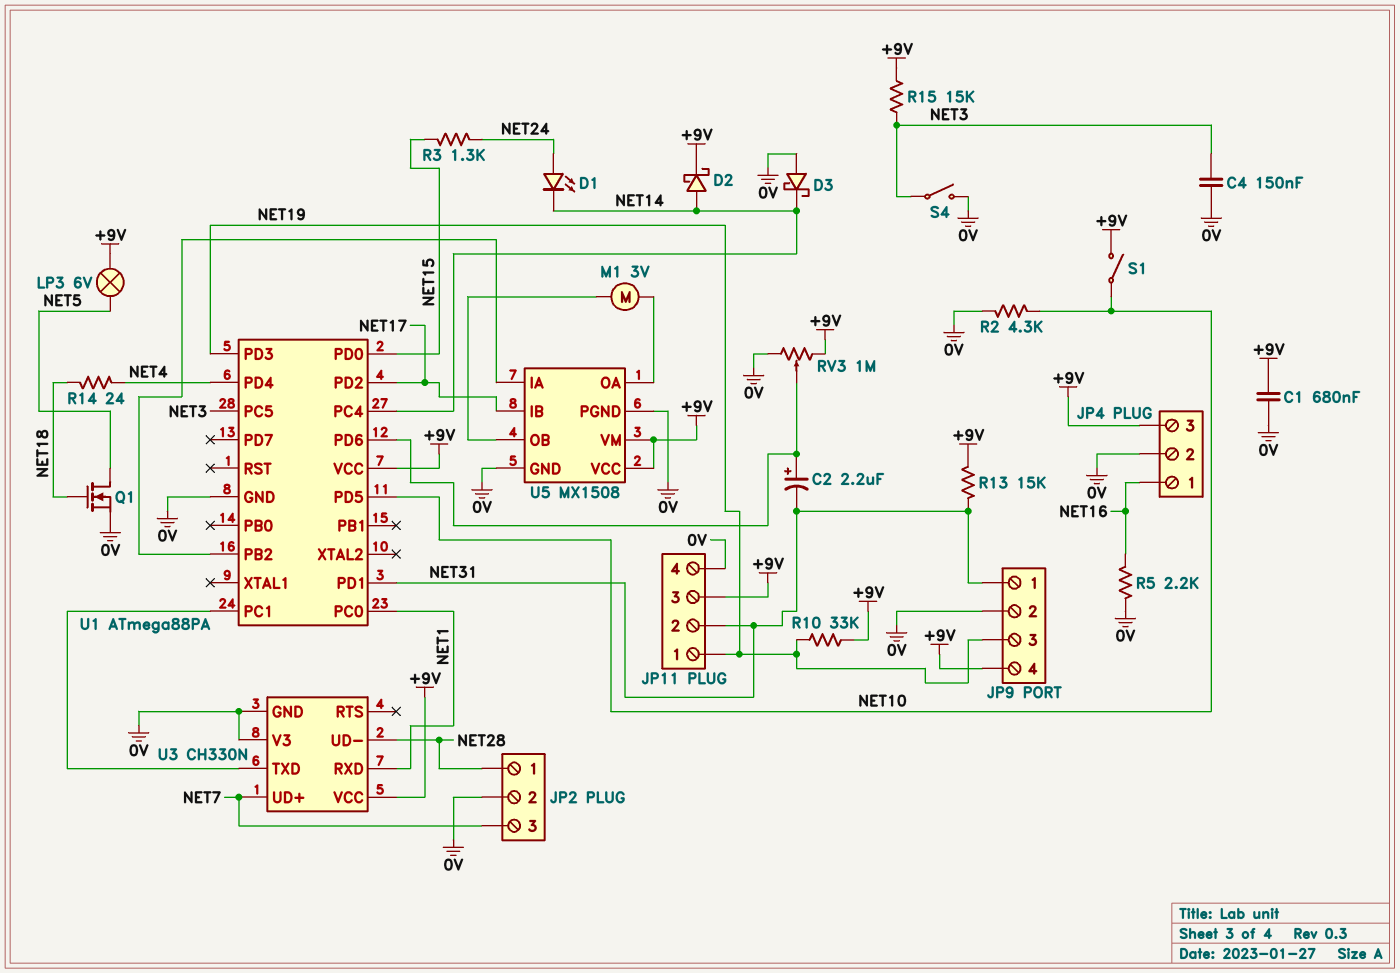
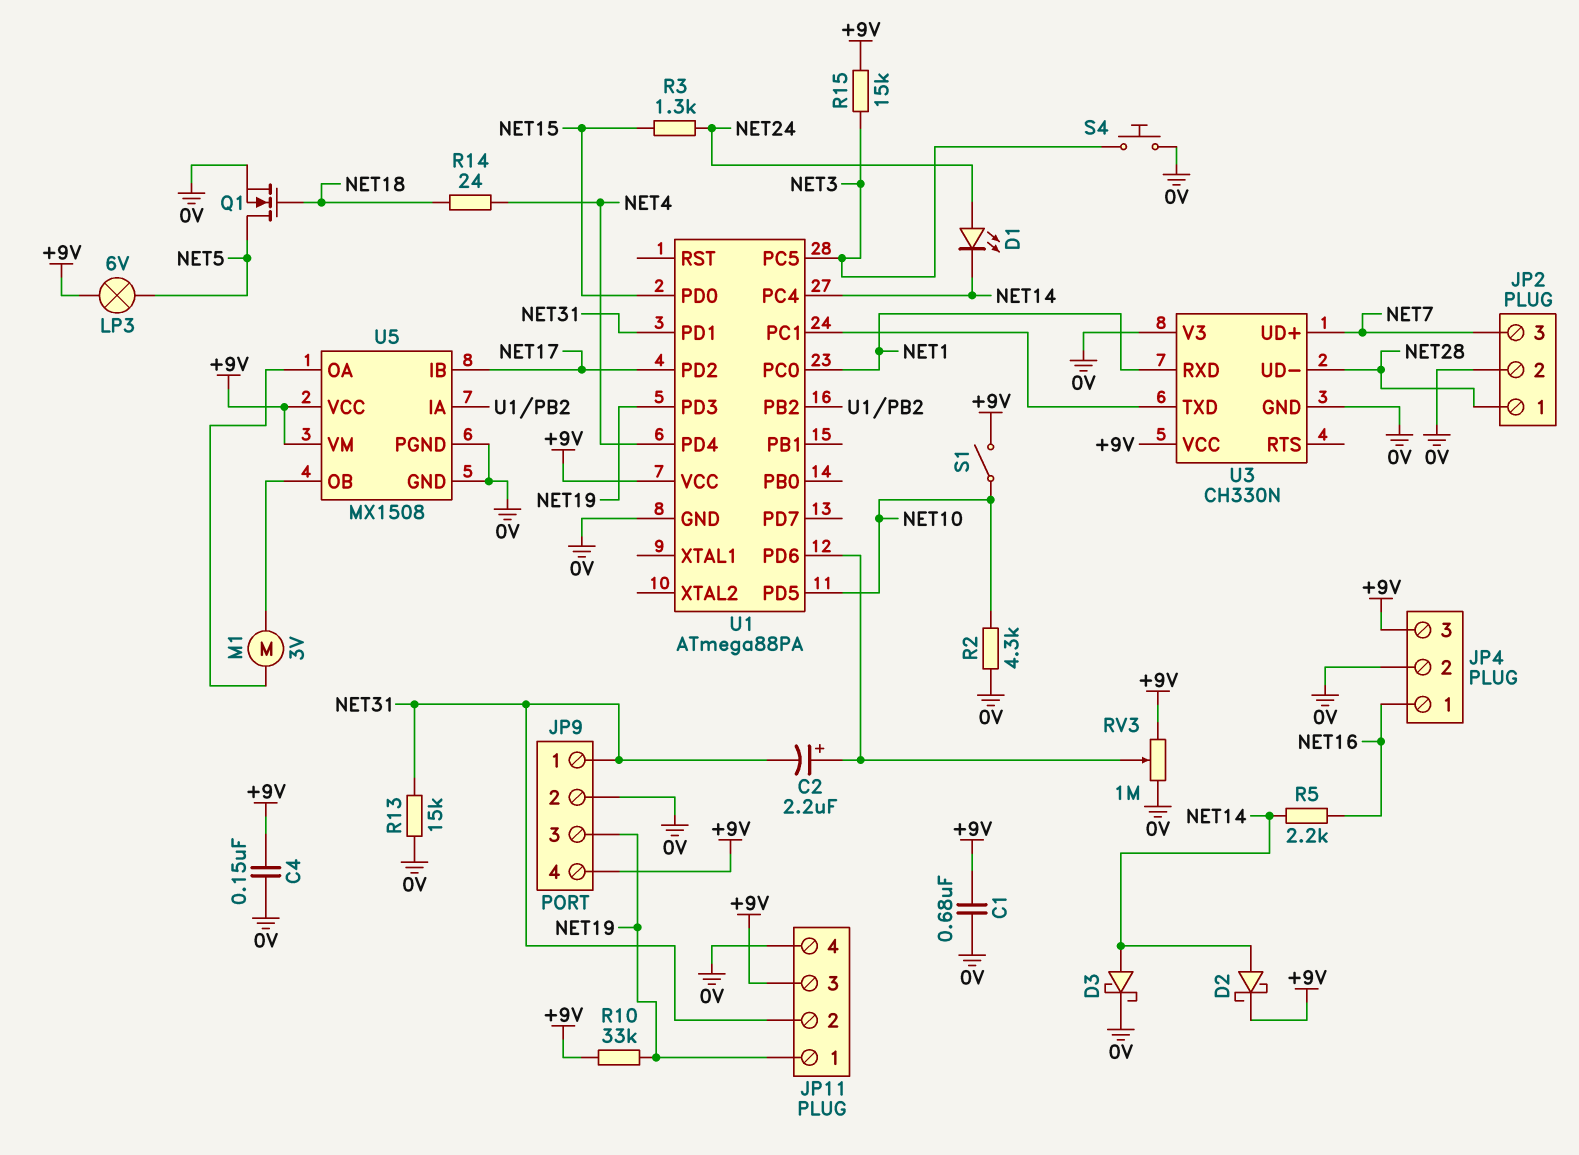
C4: 150nF (0V, NET3) -> 150nF (+9V, 0V)
D3: schottky (A 0V, K NET14) -> schottky (A NET14, K 0V)
R5: 2.2k (0V, NET16) -> 2.2k (NET14, NET16)
R13: 15k (+9V, NET31) -> 15k (0V, NET31)
S4: switch (0V, NET3) -> button (0V, NET3)

